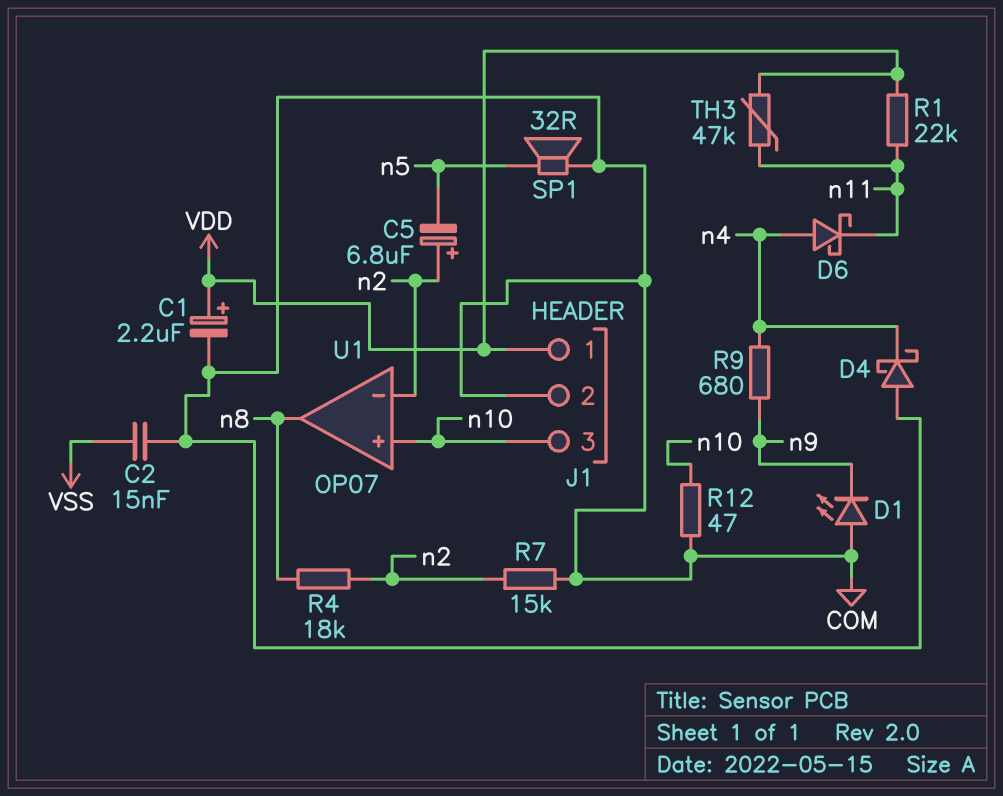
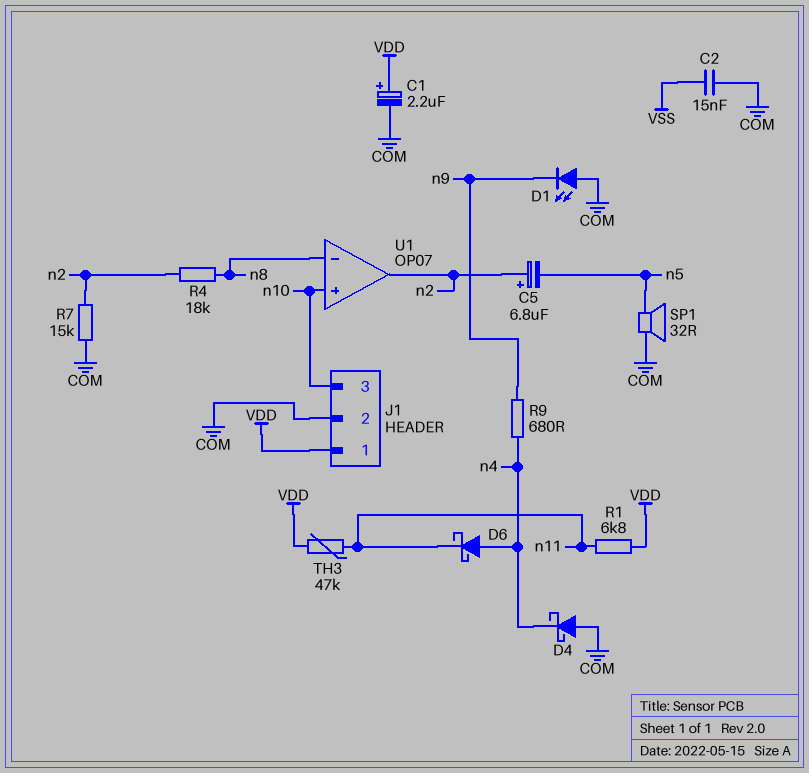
R1: 22k (VDD, n11) -> 6.8k (VDD, n11)
R12: 47 (COM, n10) -> none
U1 pin in-: n2 -> n8
U1 pin out: n8 -> n2

